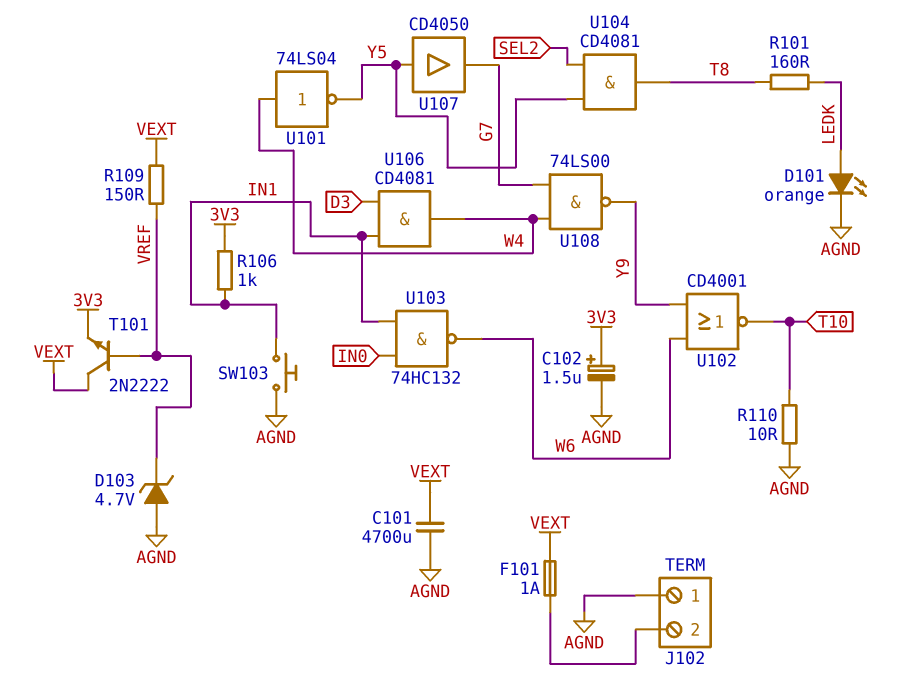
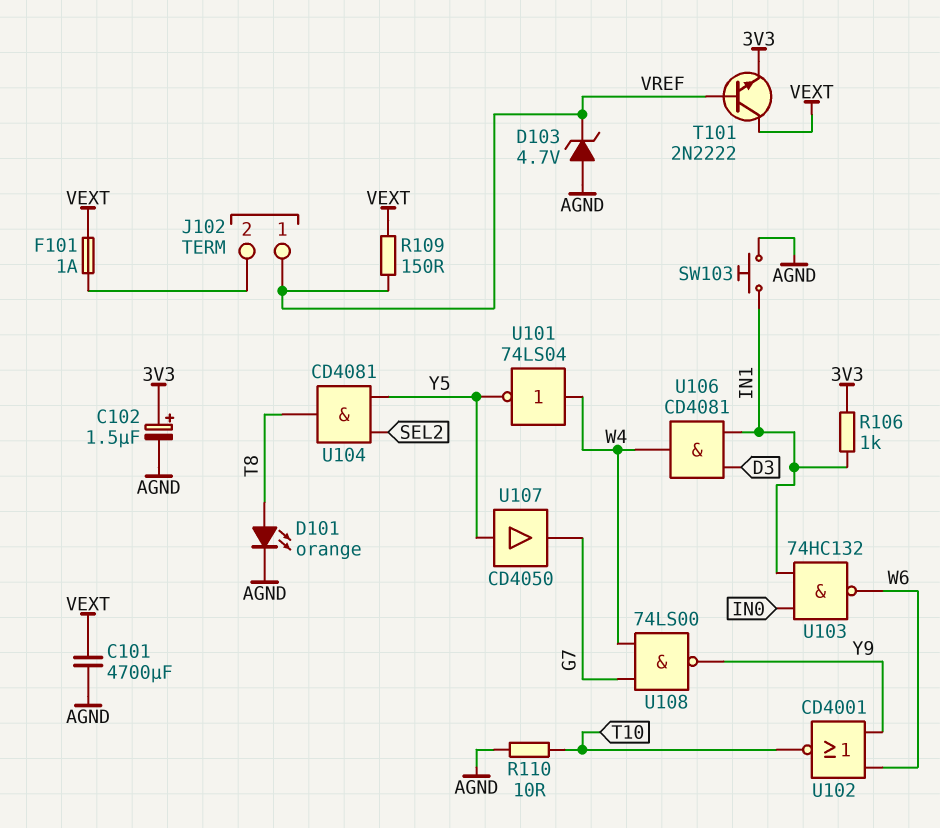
D101: LED orange (A LEDK, K AGND) -> LED orange (A T8, K AGND)
J102 pin 1: AGND -> VREF
R101: 160 (LEDK, T8) -> none

